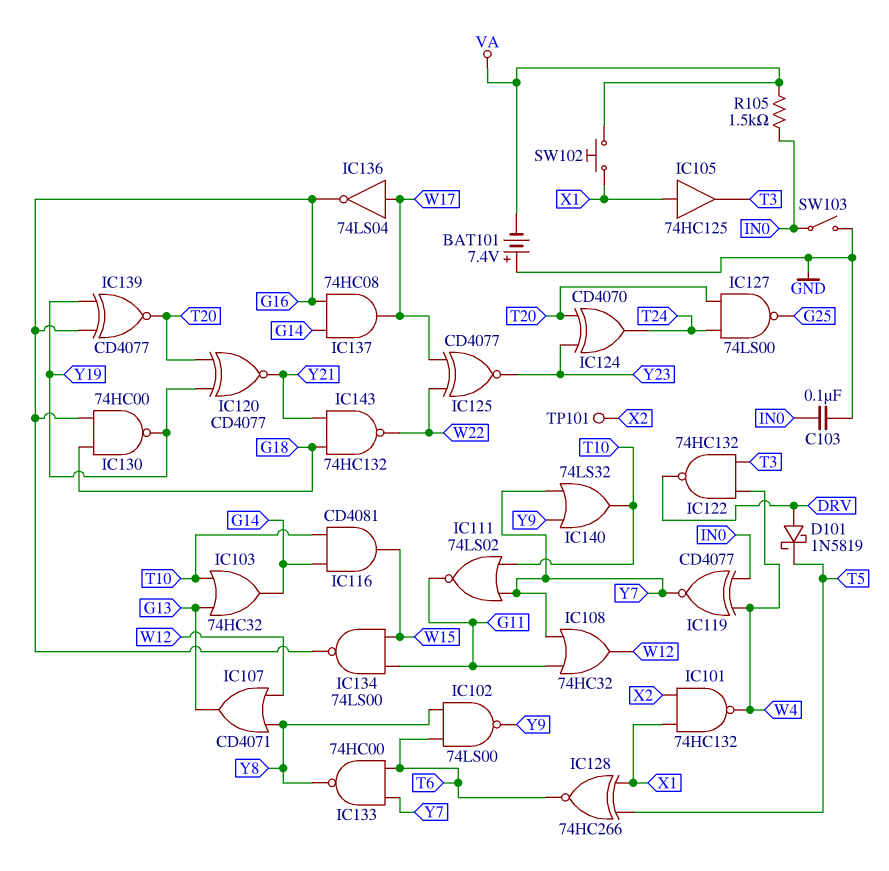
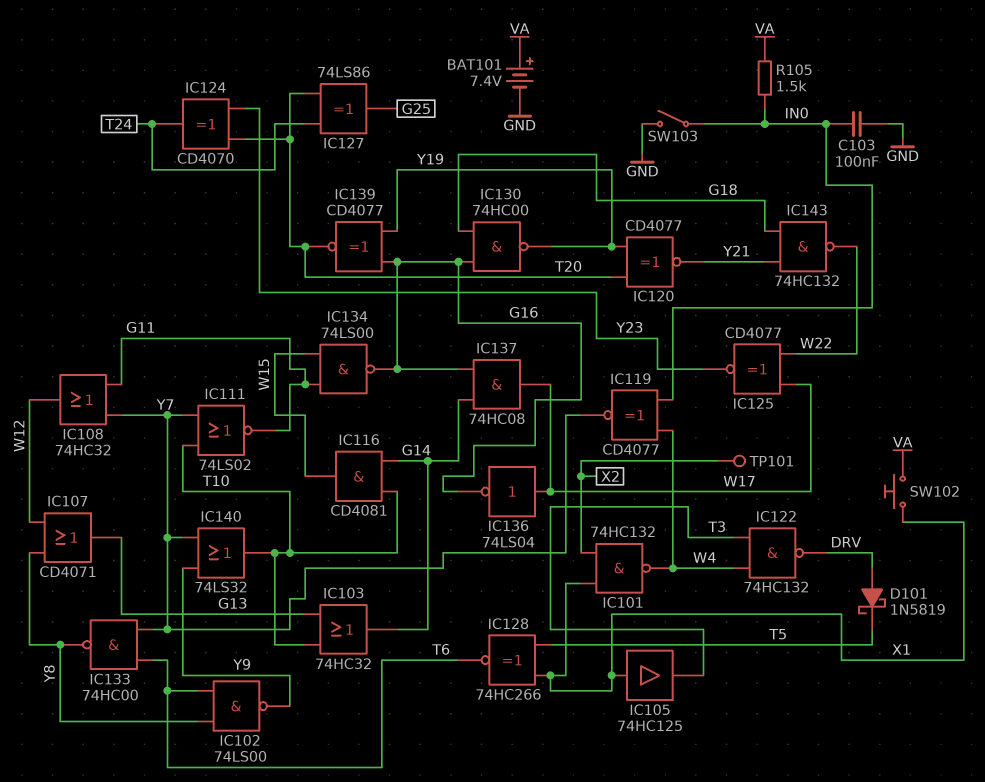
BAT101: 7.4V (plus GND, minus VA) -> 7.4V (plus VA, minus GND)
IC127: NAND 74LS00 (in T20, in T24, out G25) -> XOR 74LS86 (in T20, in T24, out G25)

